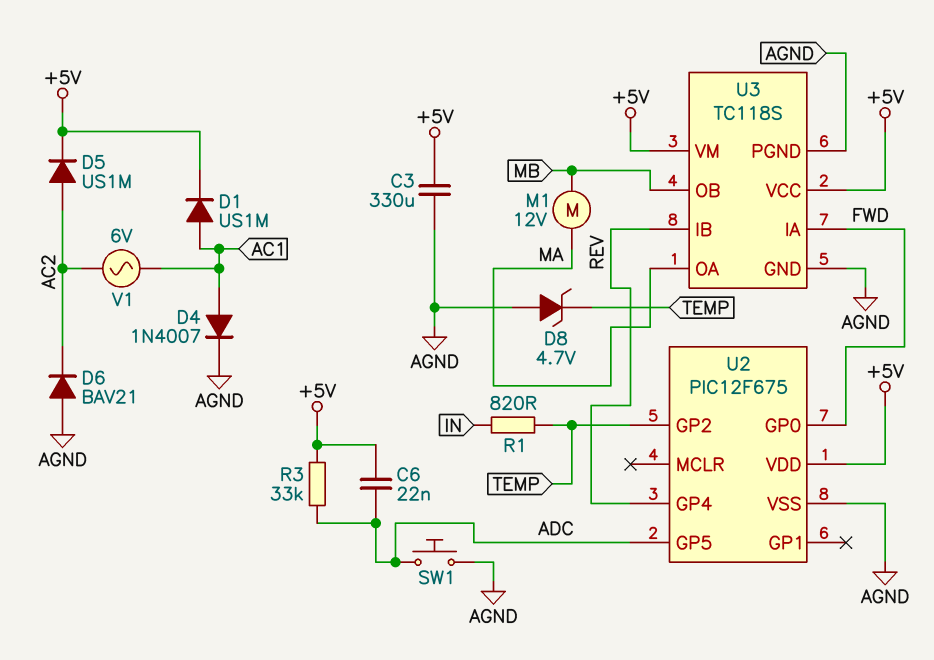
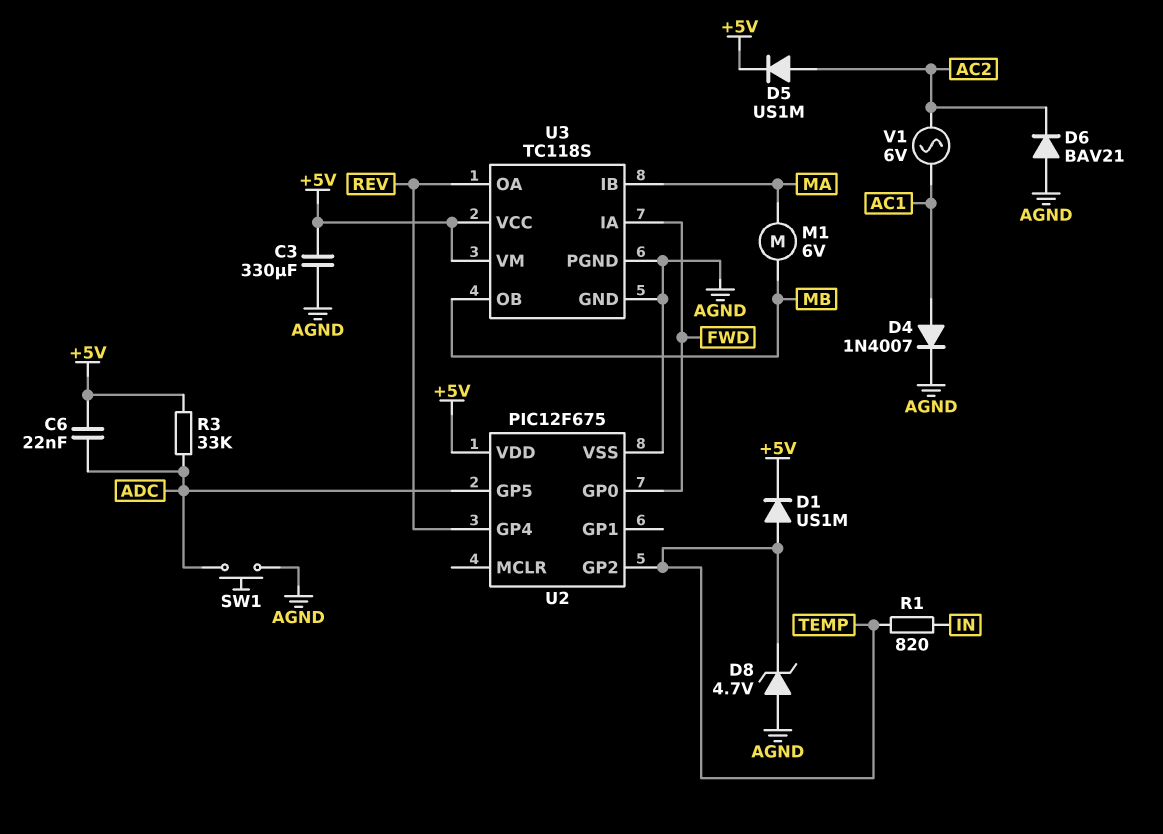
D1: diode US1M (A AC1, K +5V) -> diode US1M (A TEMP, K +5V)
M1: motor 12V (MA, MB) -> motor 6V (MA, MB)
U3 pin IB: REV -> MA
U3 pin OA: MA -> REV

